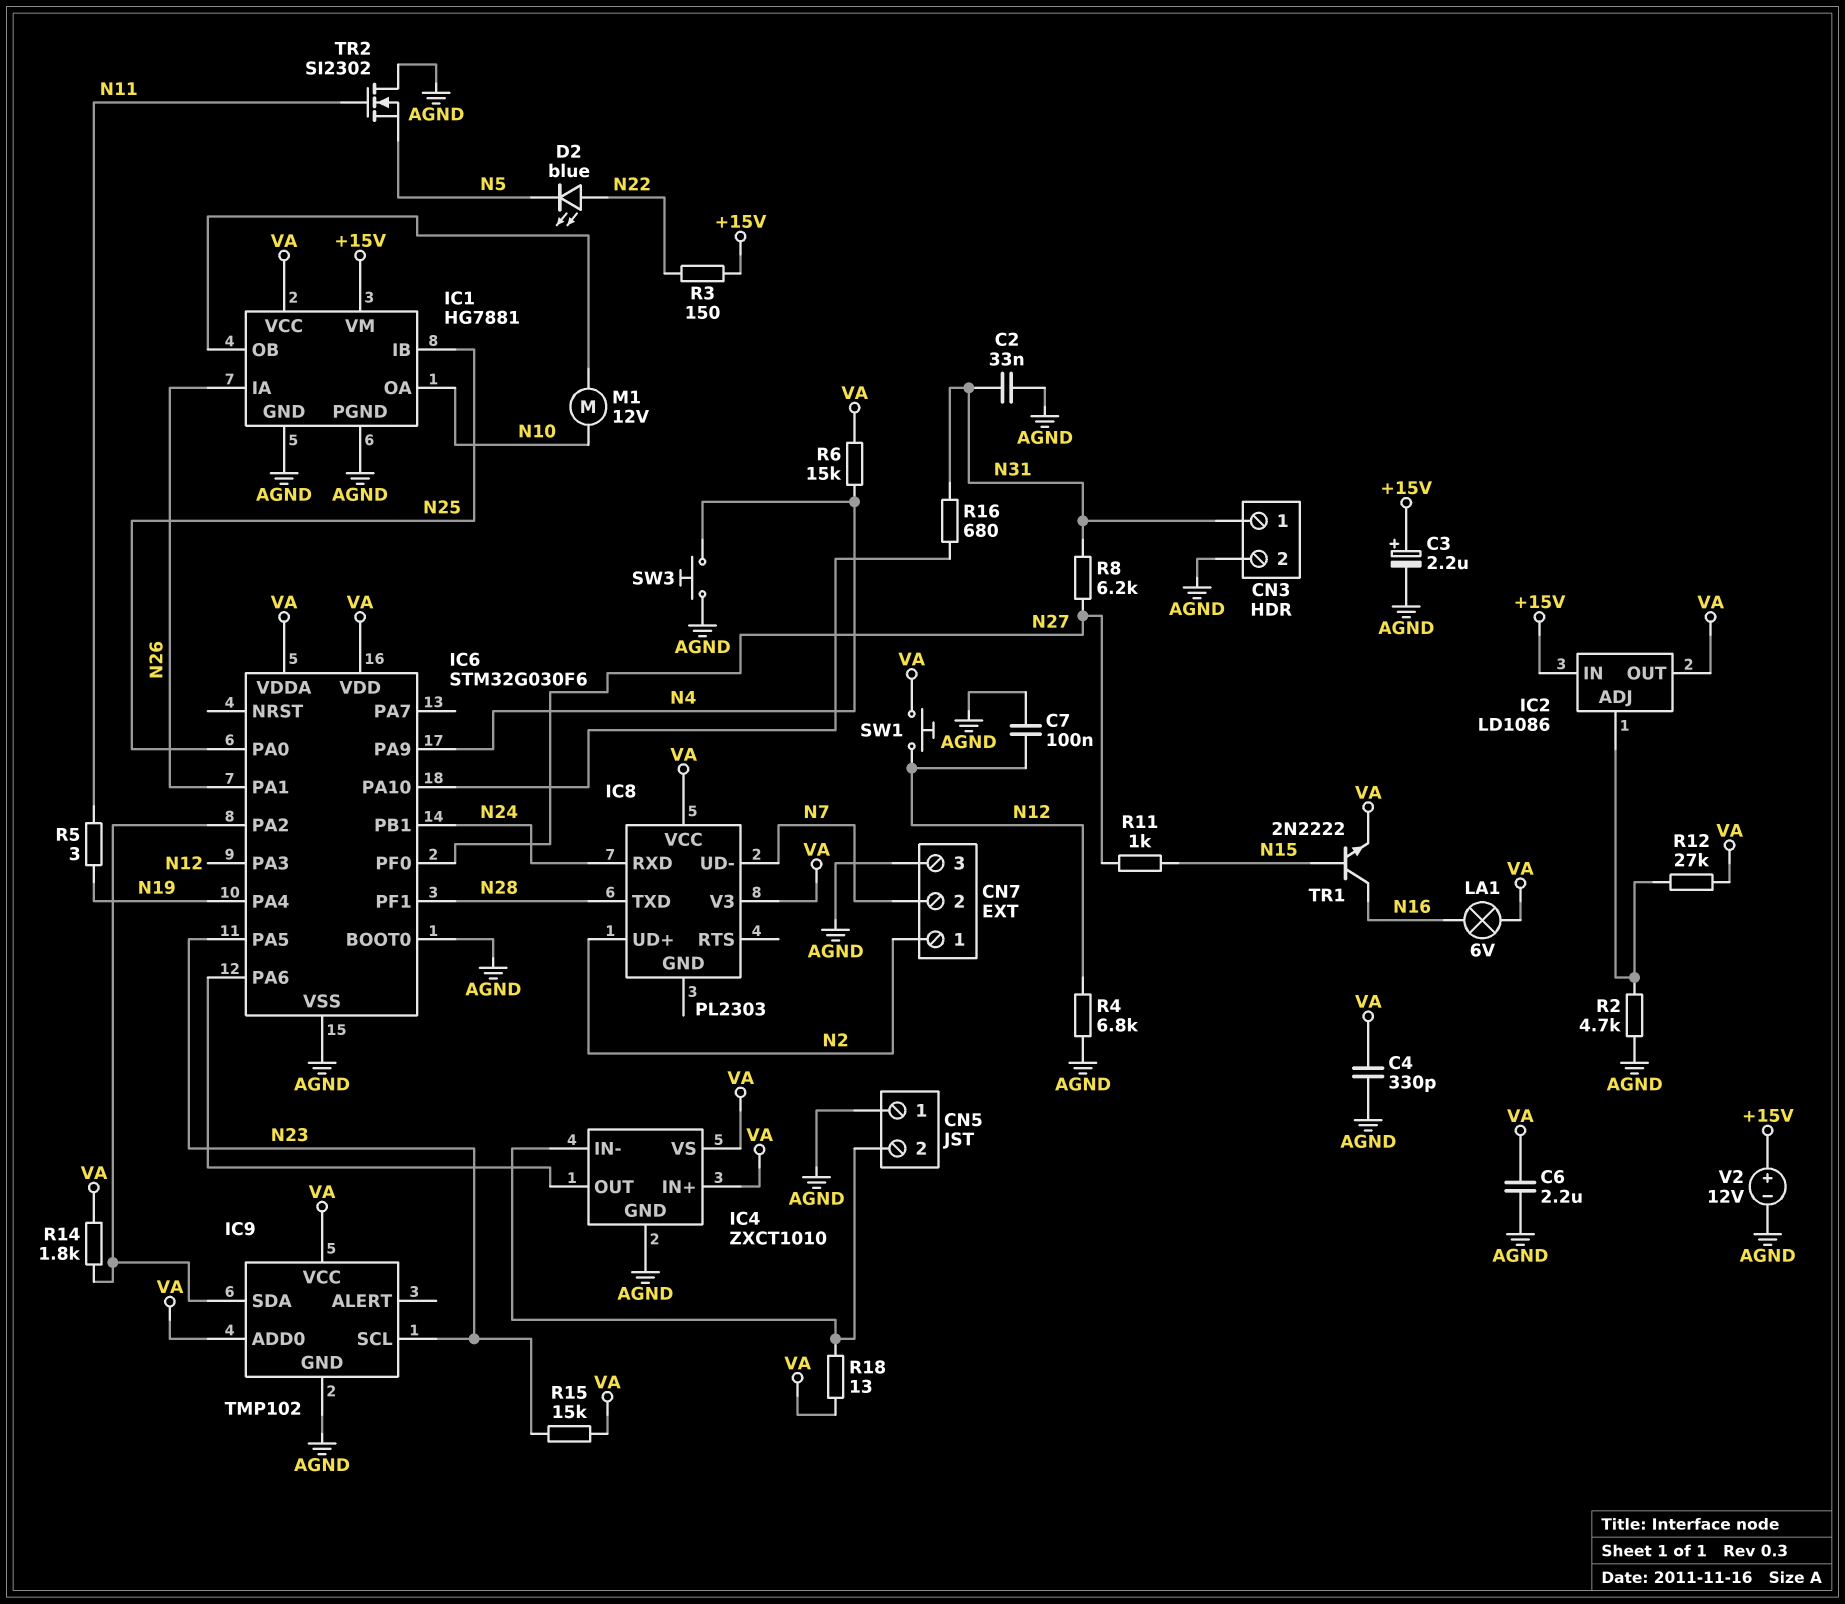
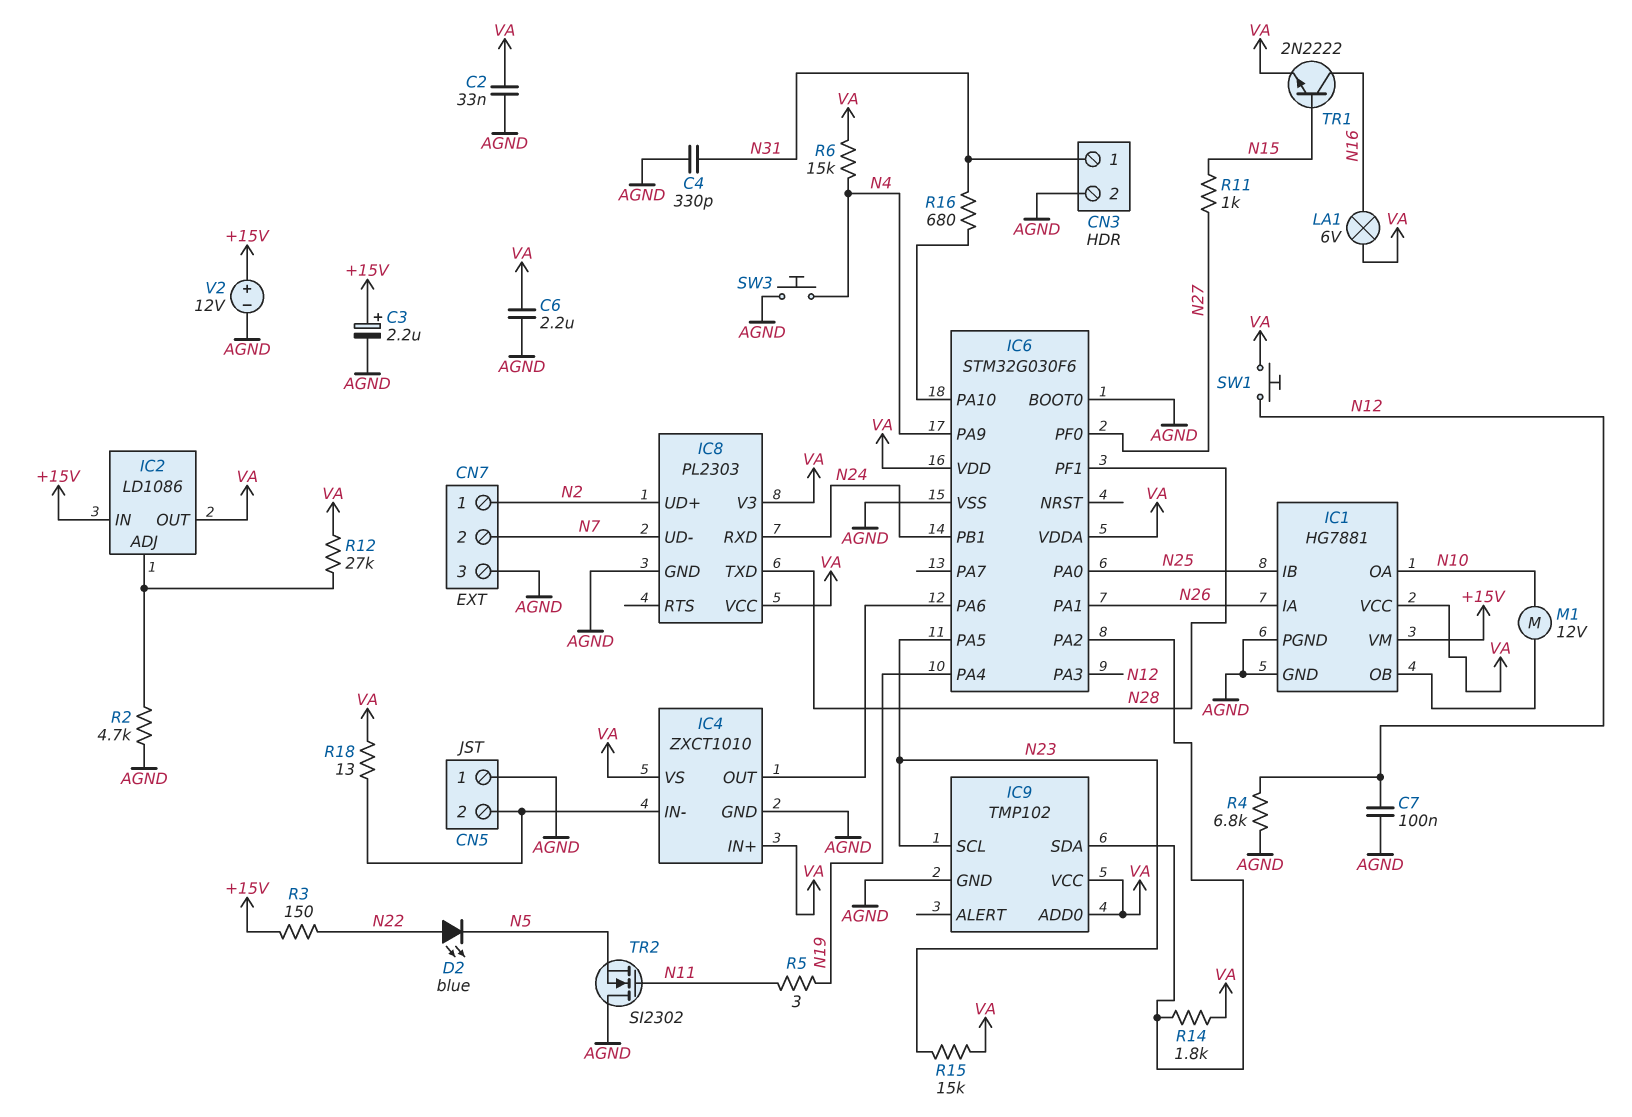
C2: 33nF (AGND, N31) -> 33nF (AGND, VA)
C4: 330pF (AGND, VA) -> 330pF (AGND, N31)
IC8 pin GND: none -> AGND
R8: 6.2k (N27, N31) -> none

